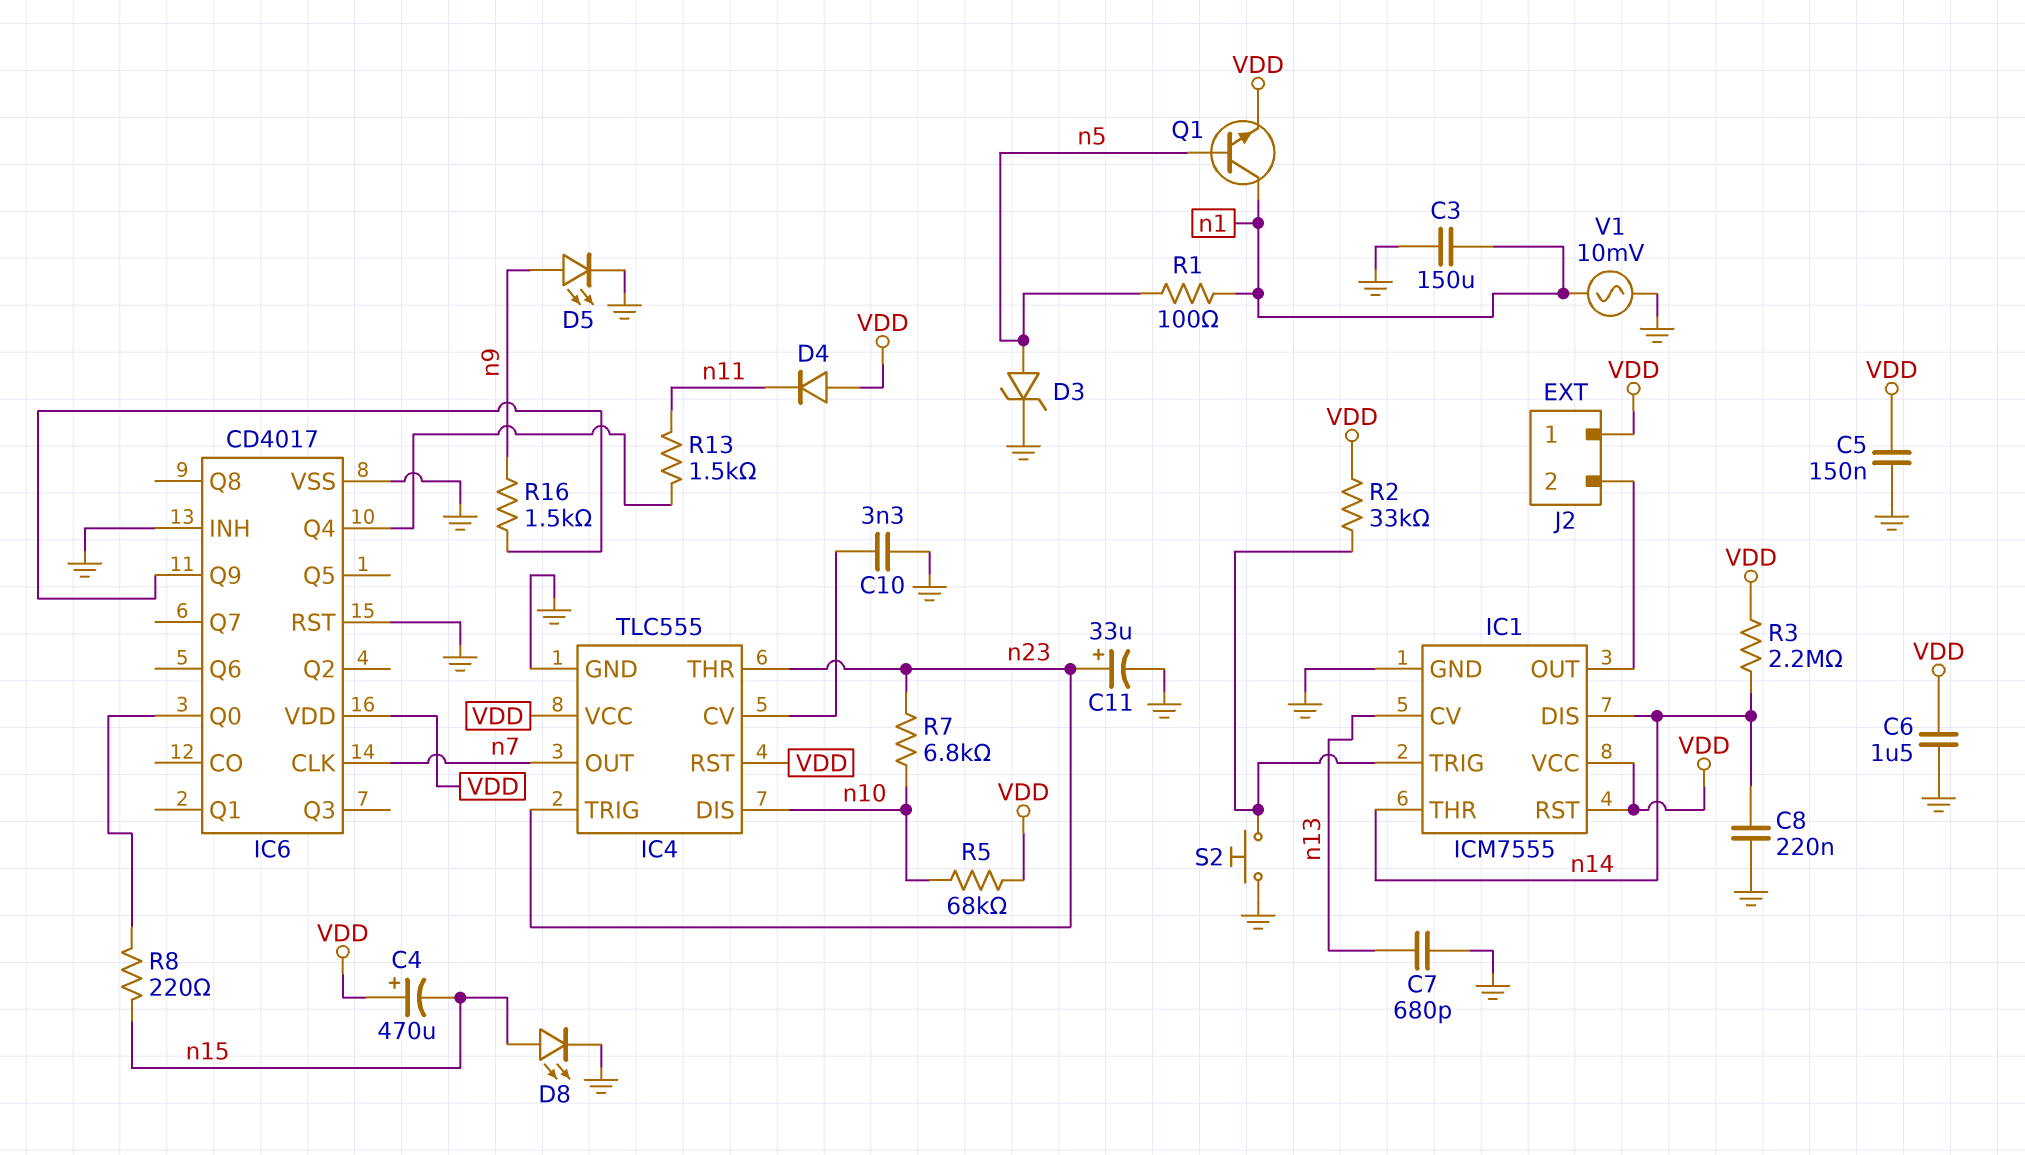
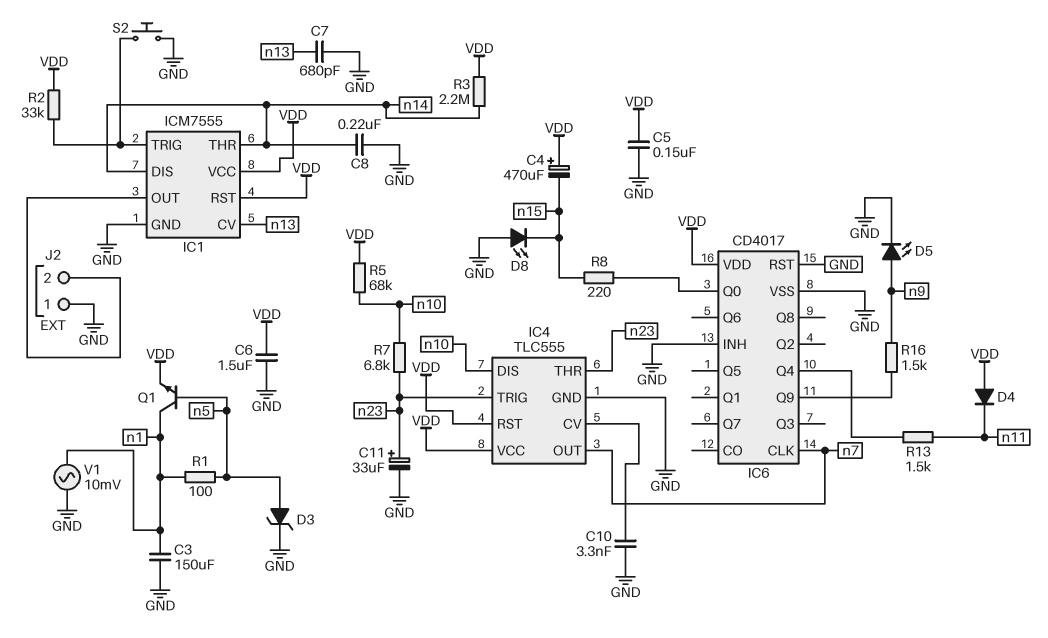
D8: LED (A n15, K GND) -> LED (A GND, K n15)
J2 pin 1: VDD -> GND

